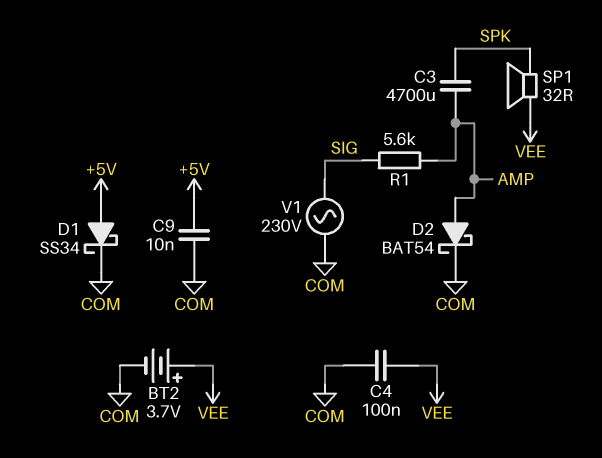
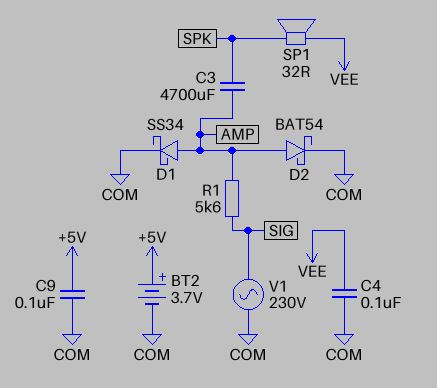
BT2: 3.7V (plus VEE, minus COM) -> 3.7V (plus +5V, minus COM)
C9: 10nF (+5V, COM) -> 100nF (+5V, COM)
D1: schottky SS34 (A +5V, K COM) -> schottky SS34 (A AMP, K COM)

